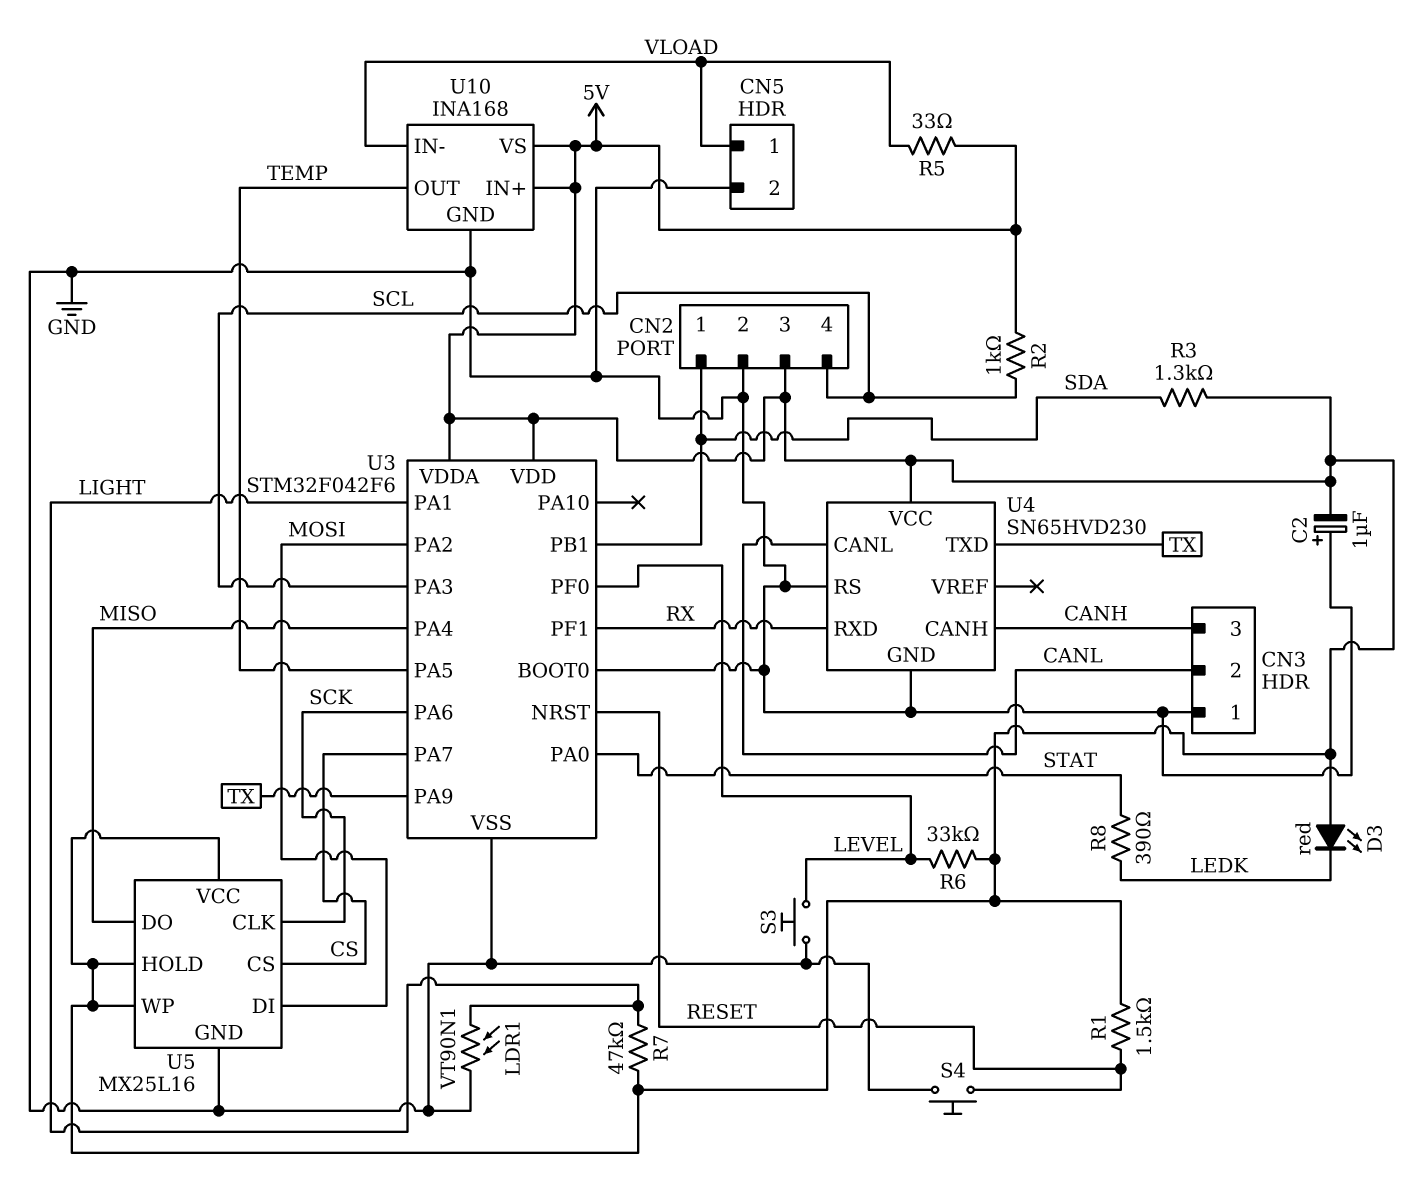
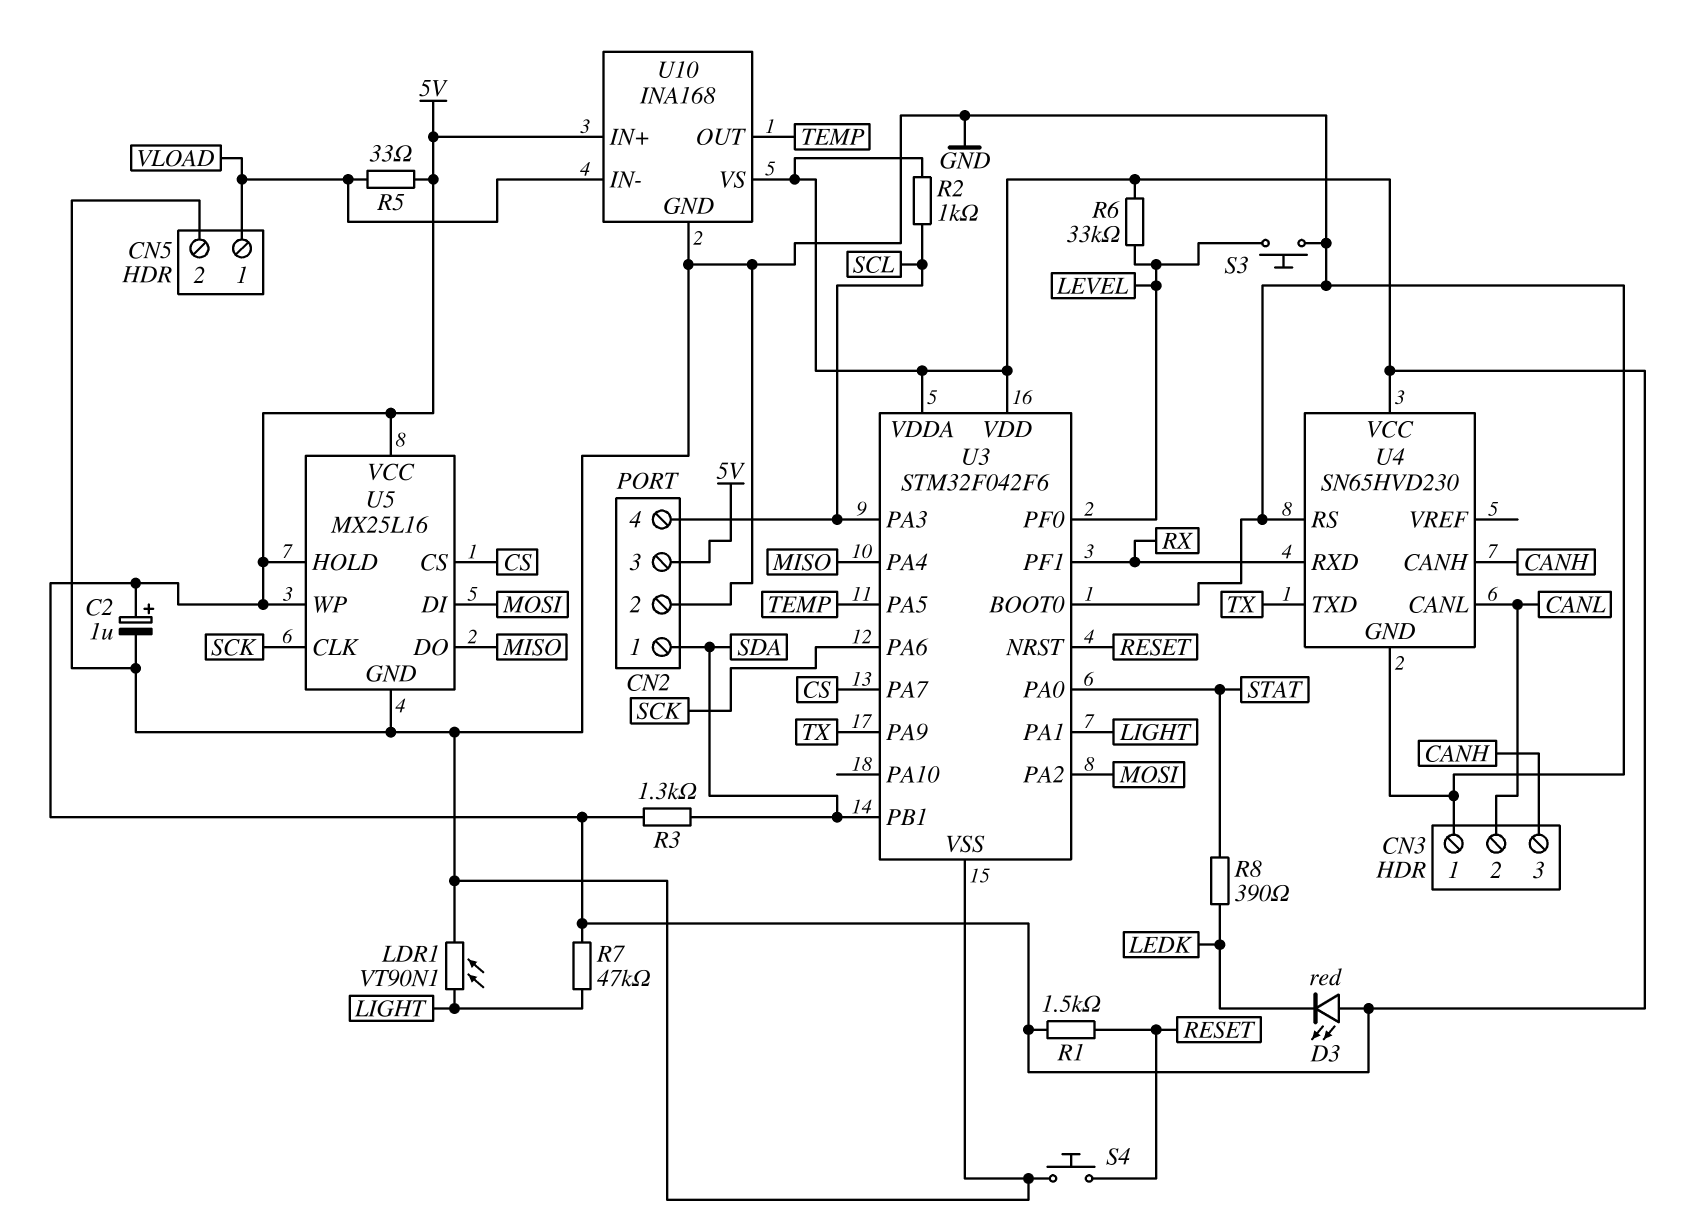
C2: 1uF (plus GND, minus 5V) -> 1uF (plus 5V, minus GND)

